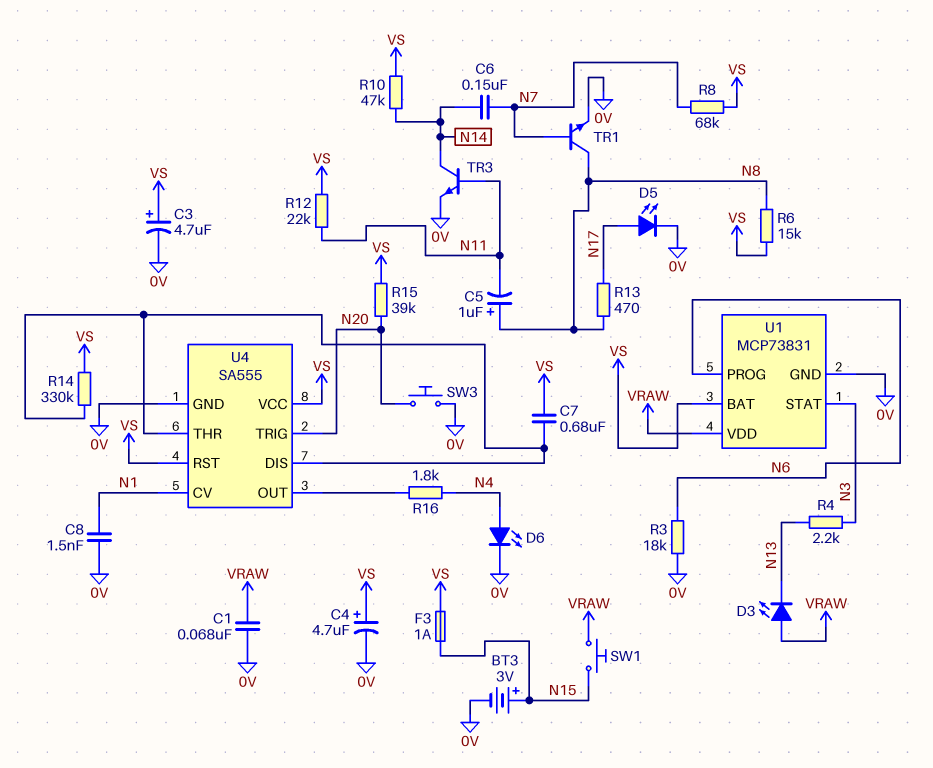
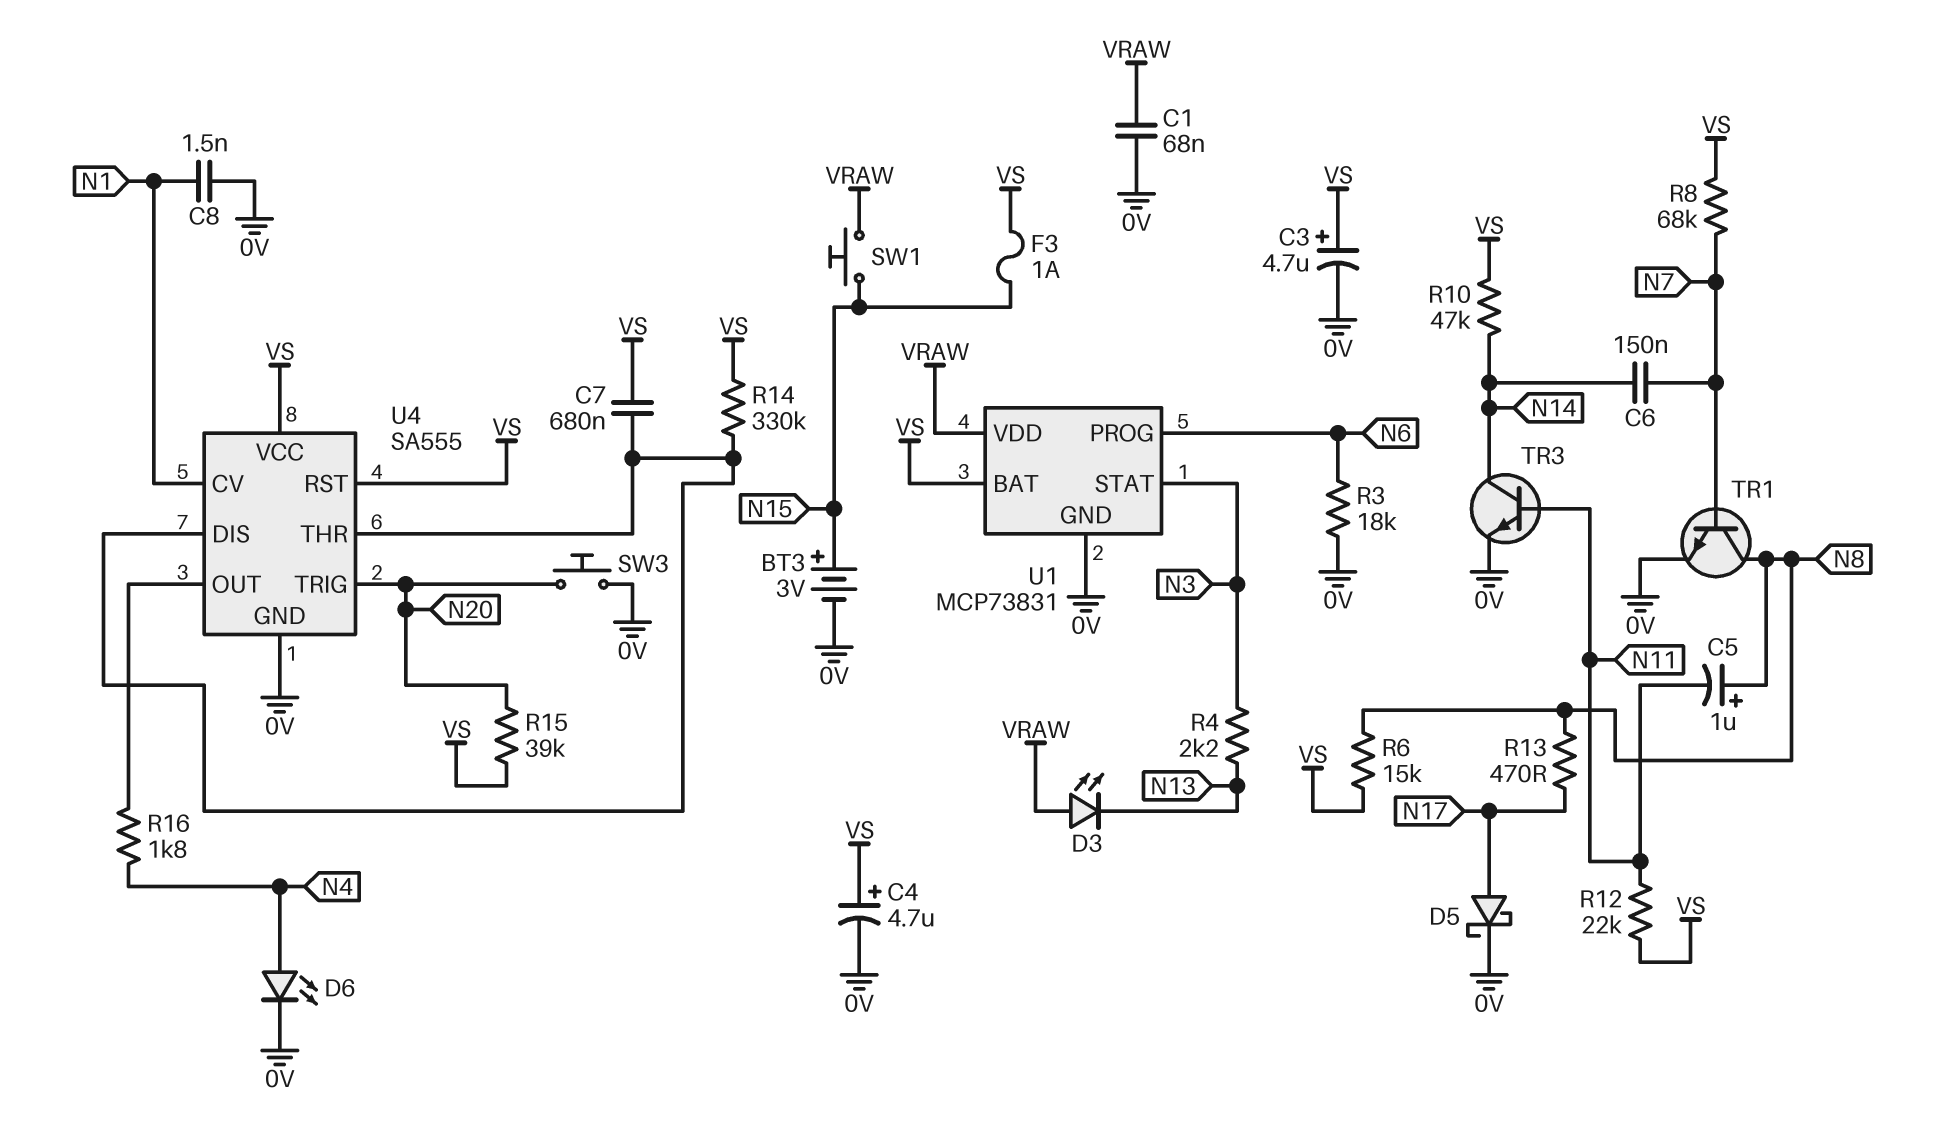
D5: LED (A N17, K 0V) -> schottky (A N17, K 0V)

